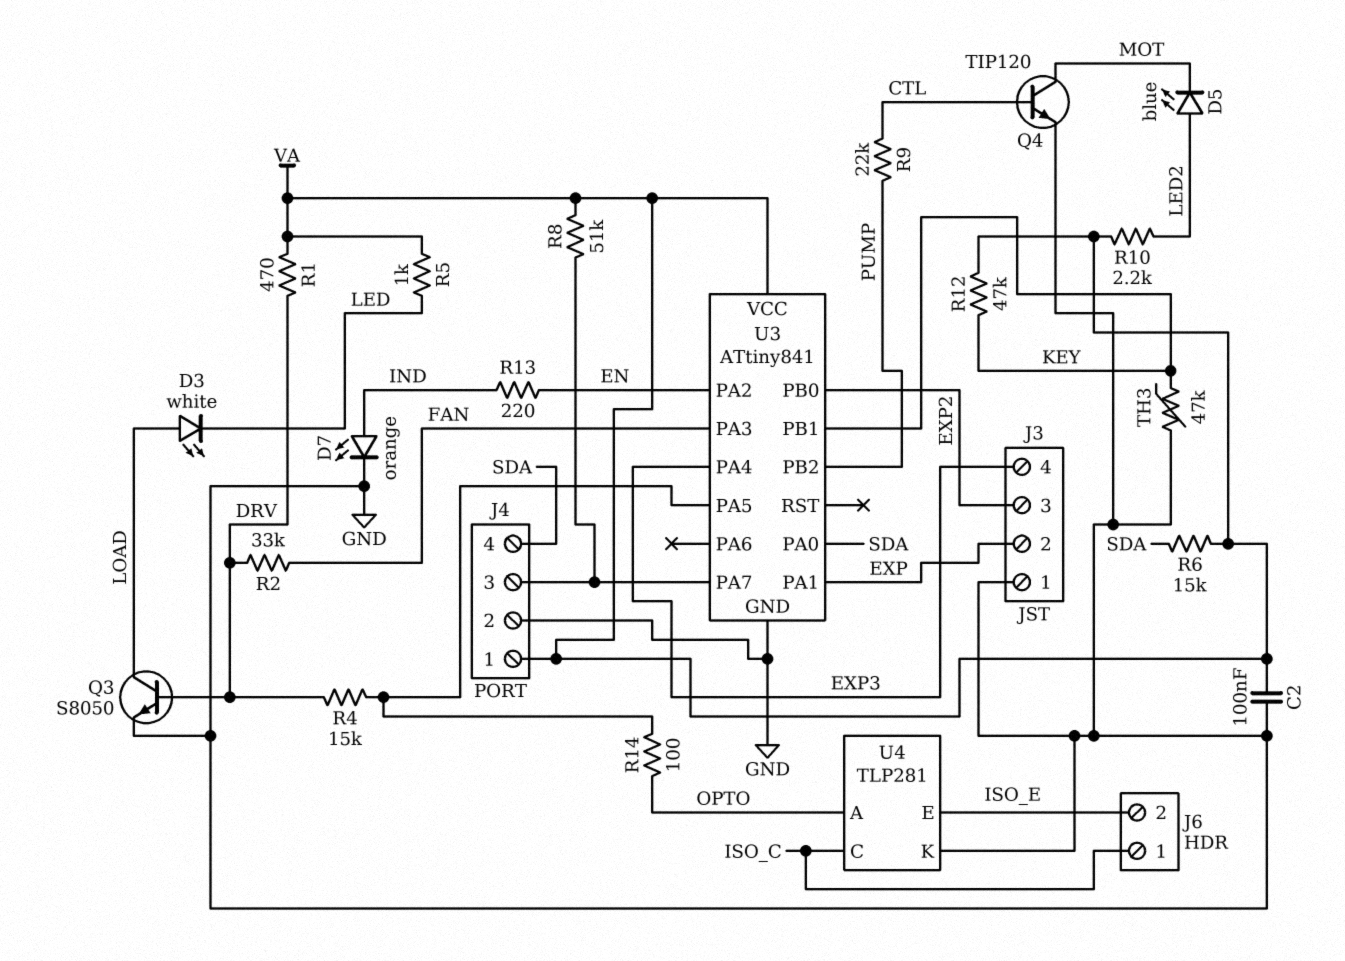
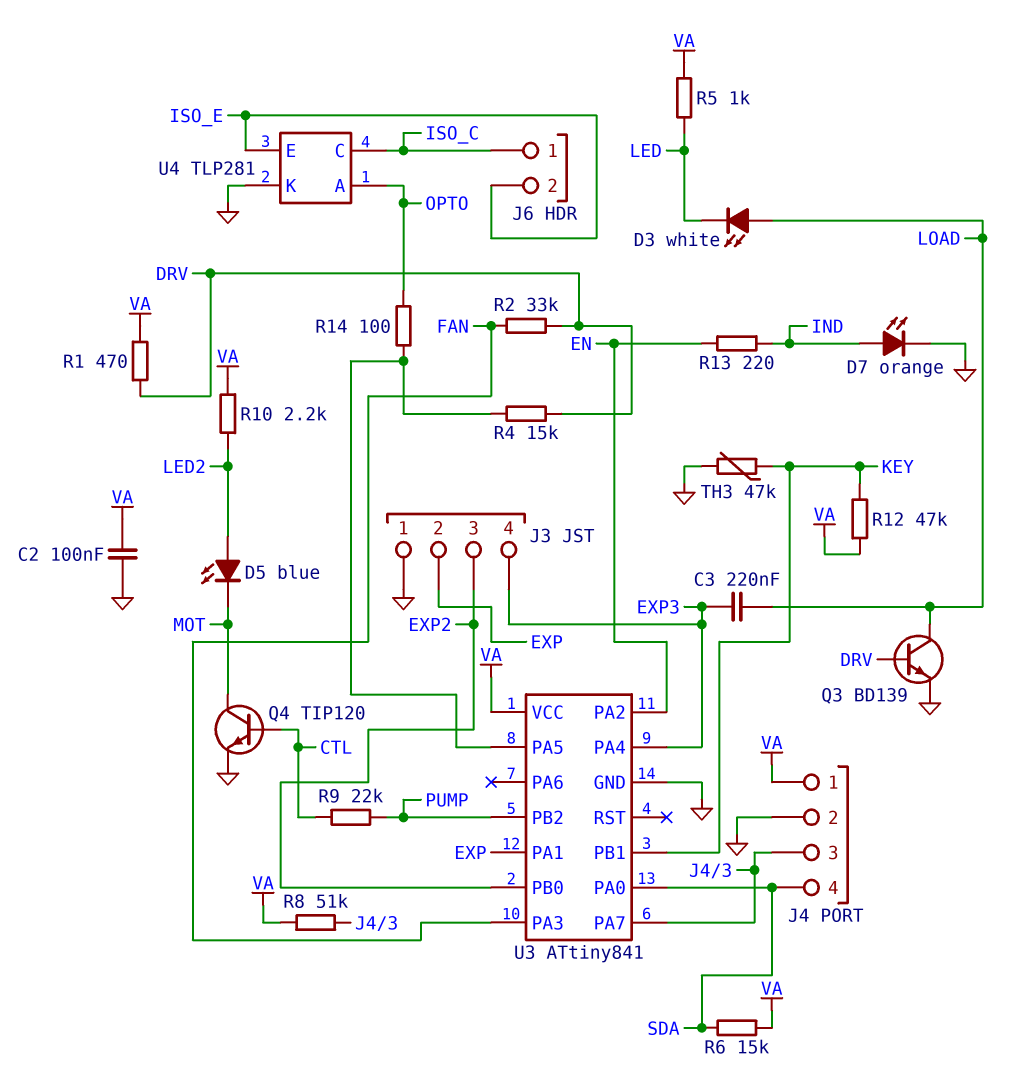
C3: none -> 220nF (EXP3, LOAD)
Q3: NPN S8050 (B DRV, C LOAD, E GND) -> NPN BD139 (B DRV, C LOAD, E GND)

